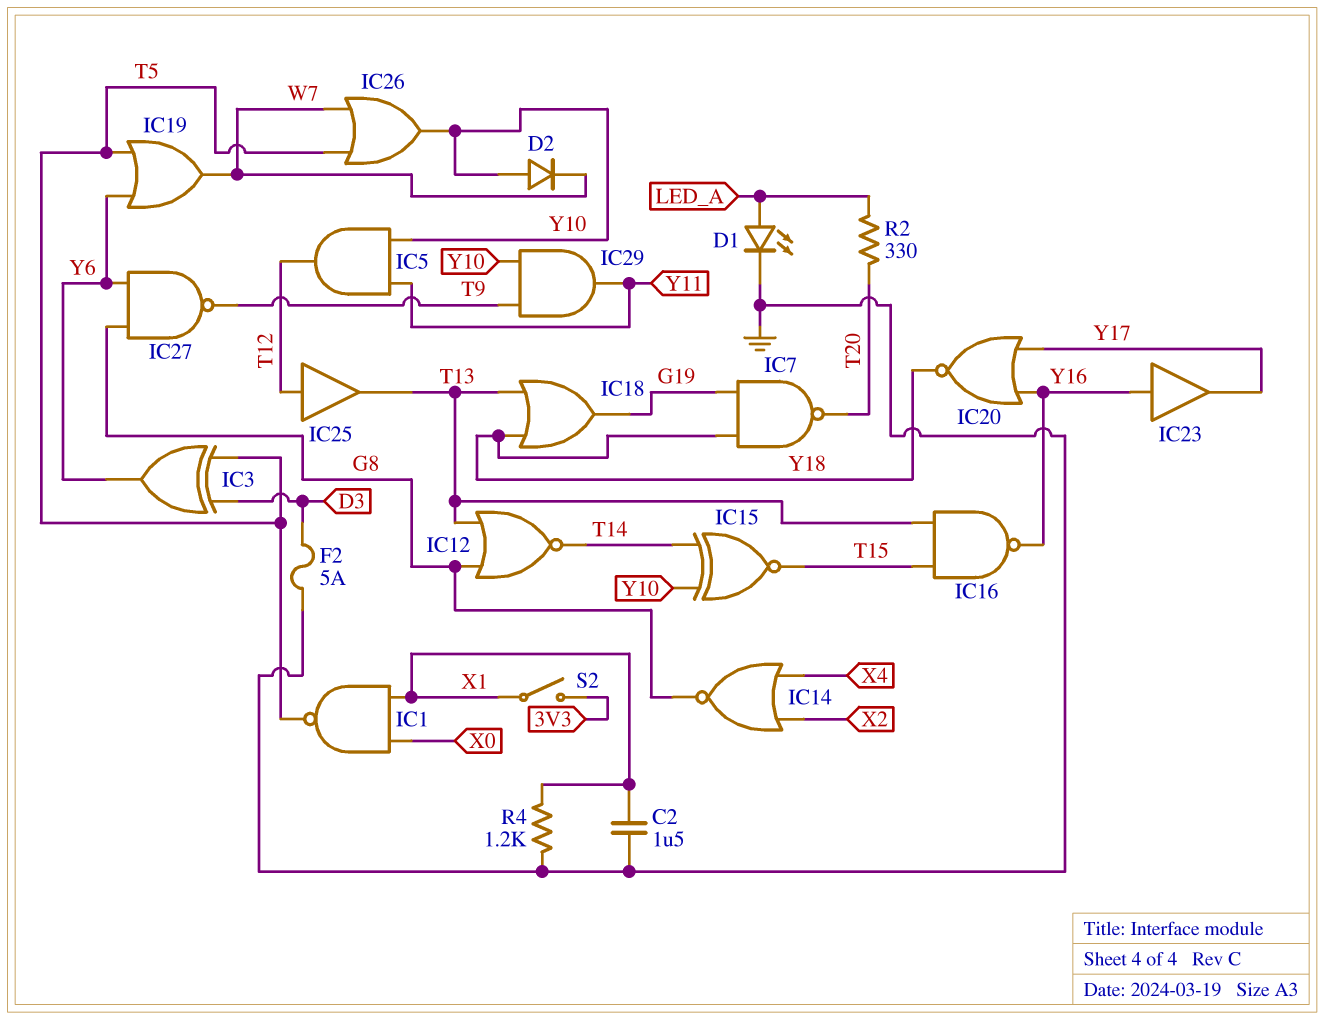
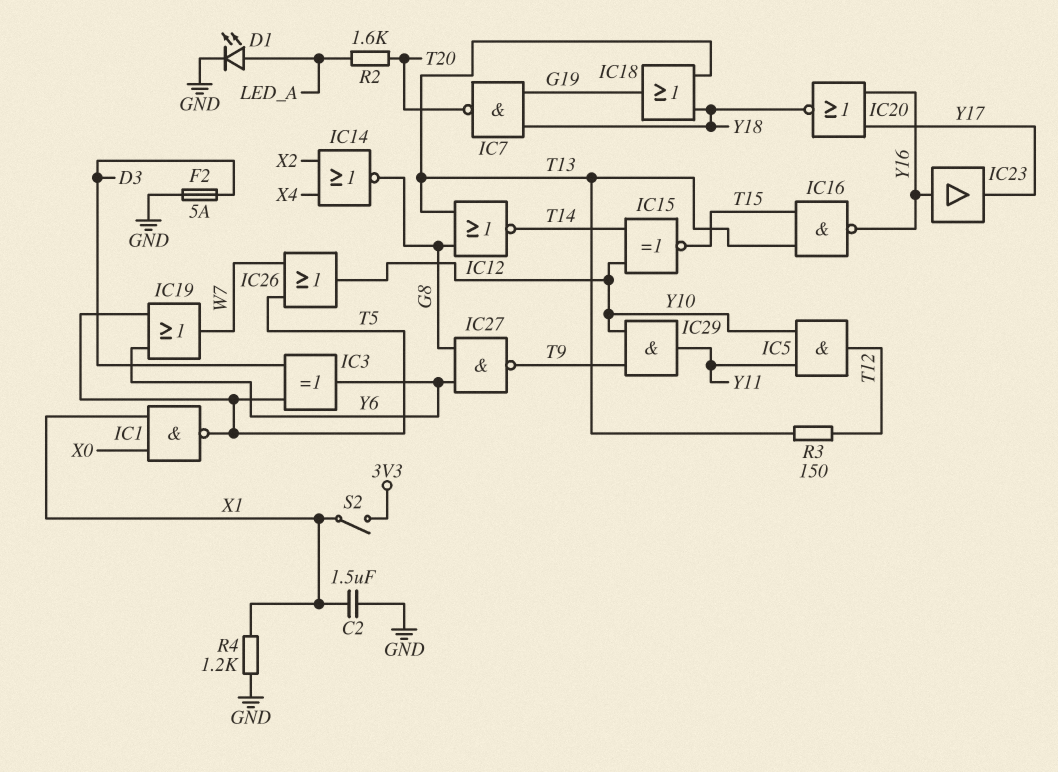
D2: diode (A Y10, K W7) -> none
IC25: buffer (in T12, out T13) -> none
R2: 330 (LED_A, T20) -> 1.6k (LED_A, T20)
R3: none -> 150 (T12, T13)

